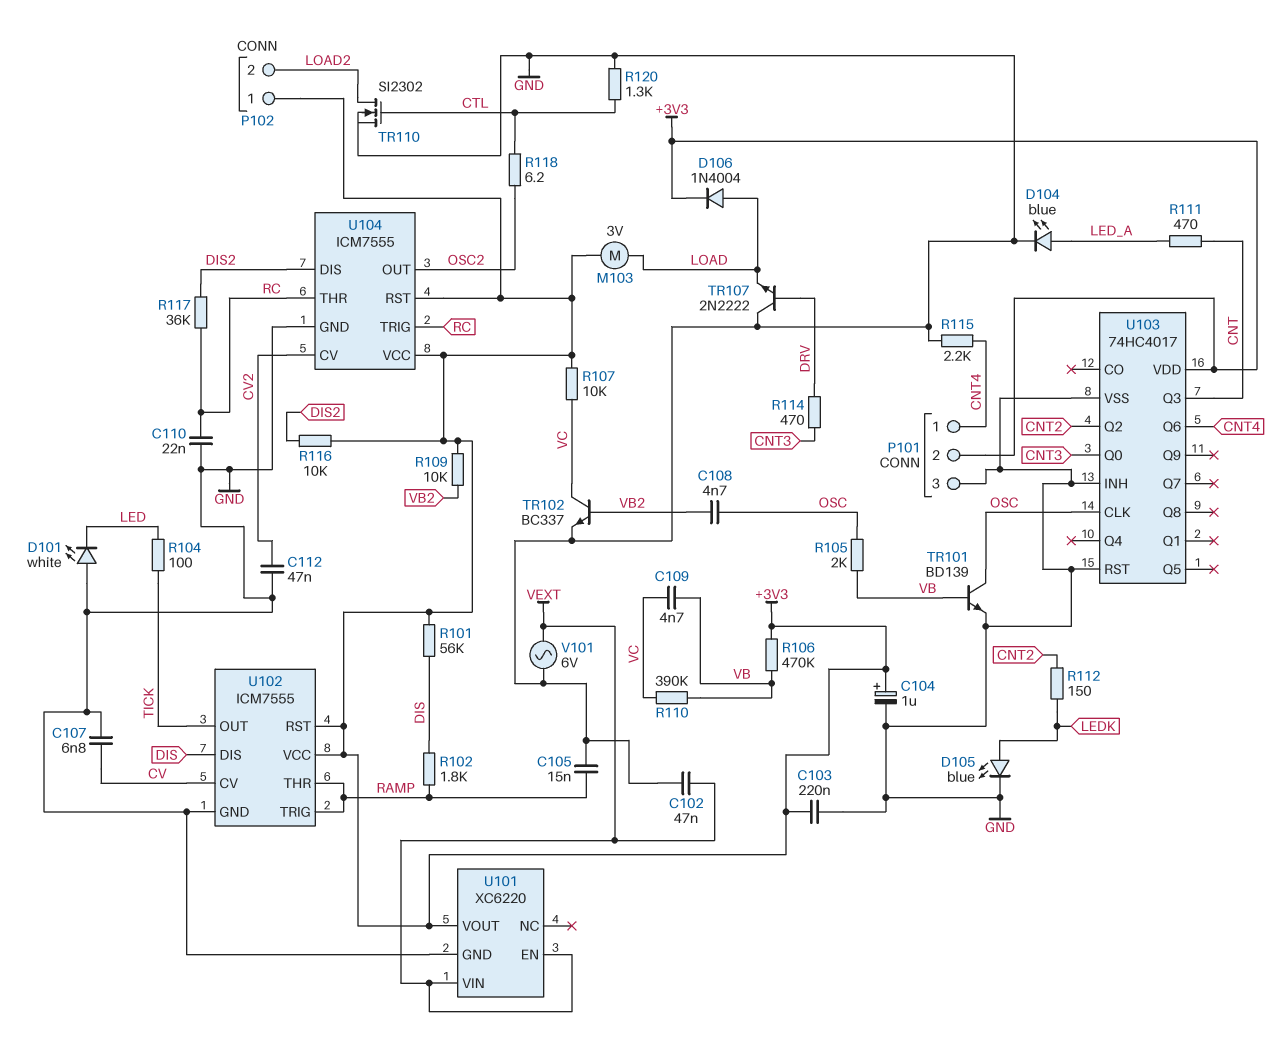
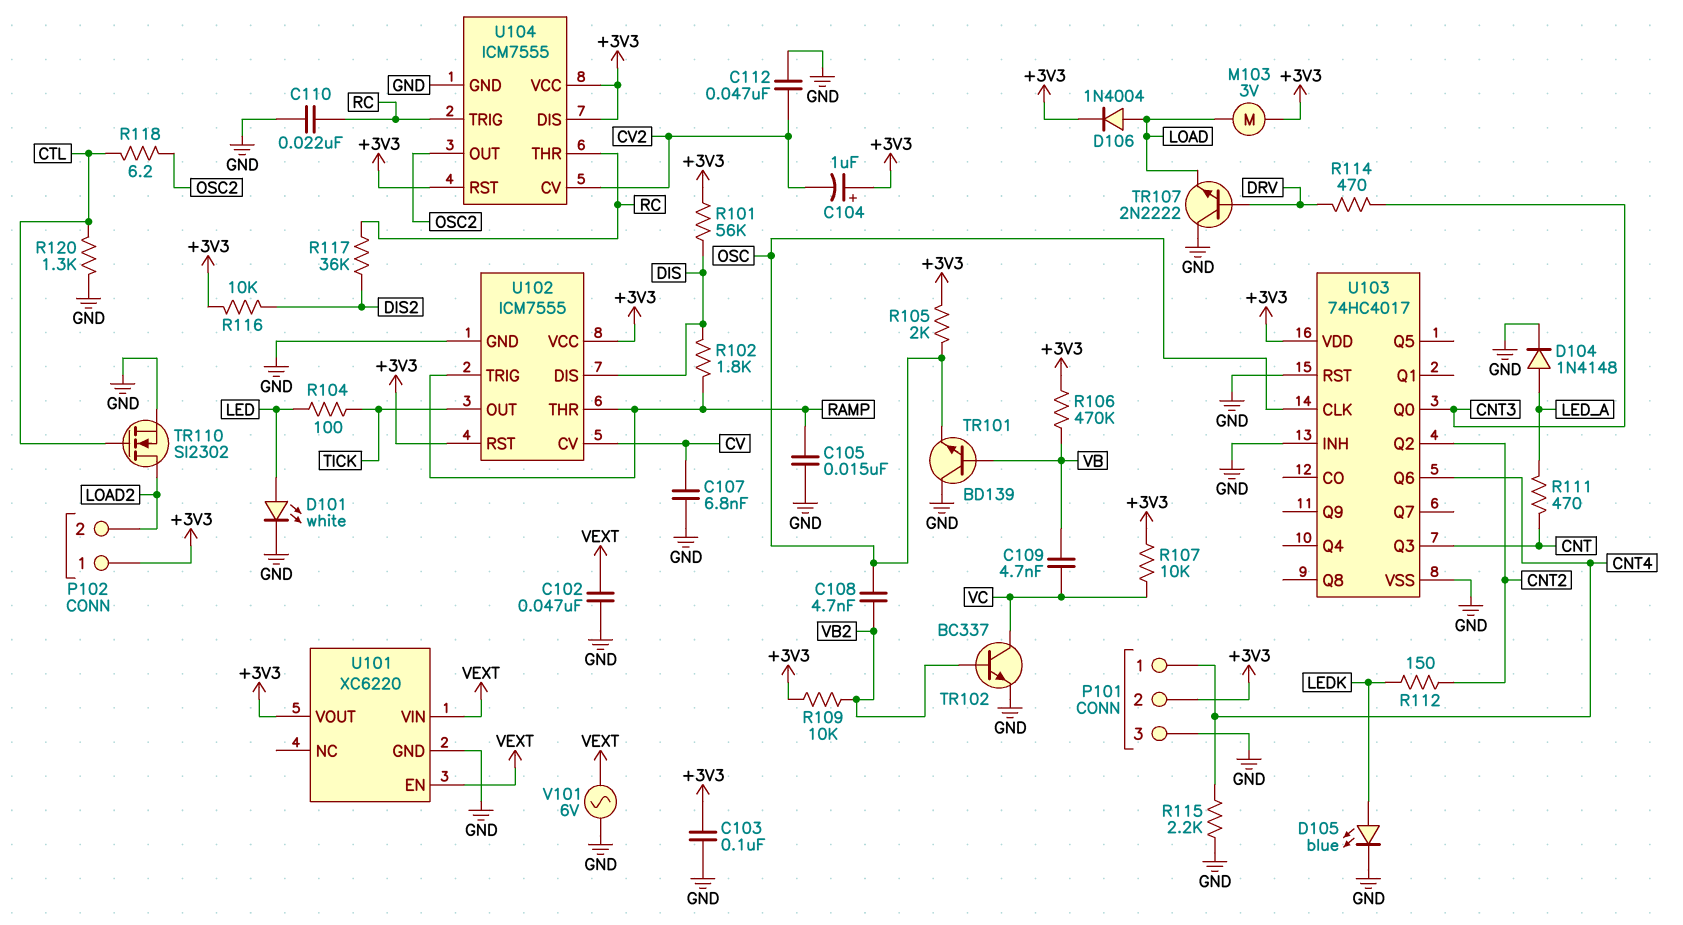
C103: 220nF (+3V3, GND) -> 100nF (+3V3, GND)
C104: 1uF (plus +3V3, minus GND) -> 1uF (plus +3V3, minus CV2)
D101: LED white (A GND, K LED) -> LED white (A LED, K GND)
D104: LED blue (A LED_A, K GND) -> diode 1N4148 (A LED_A, K GND)
R105: 2k (OSC, VB) -> 2k (+3V3, OSC)
R110: 390k (VB, VC) -> none
TR101: NPN BD139 (B VB, C OSC, E GND) -> NPN BD139 (B VB, C GND, E OSC)
U104 pin DIS: DIS2 -> +3V3

